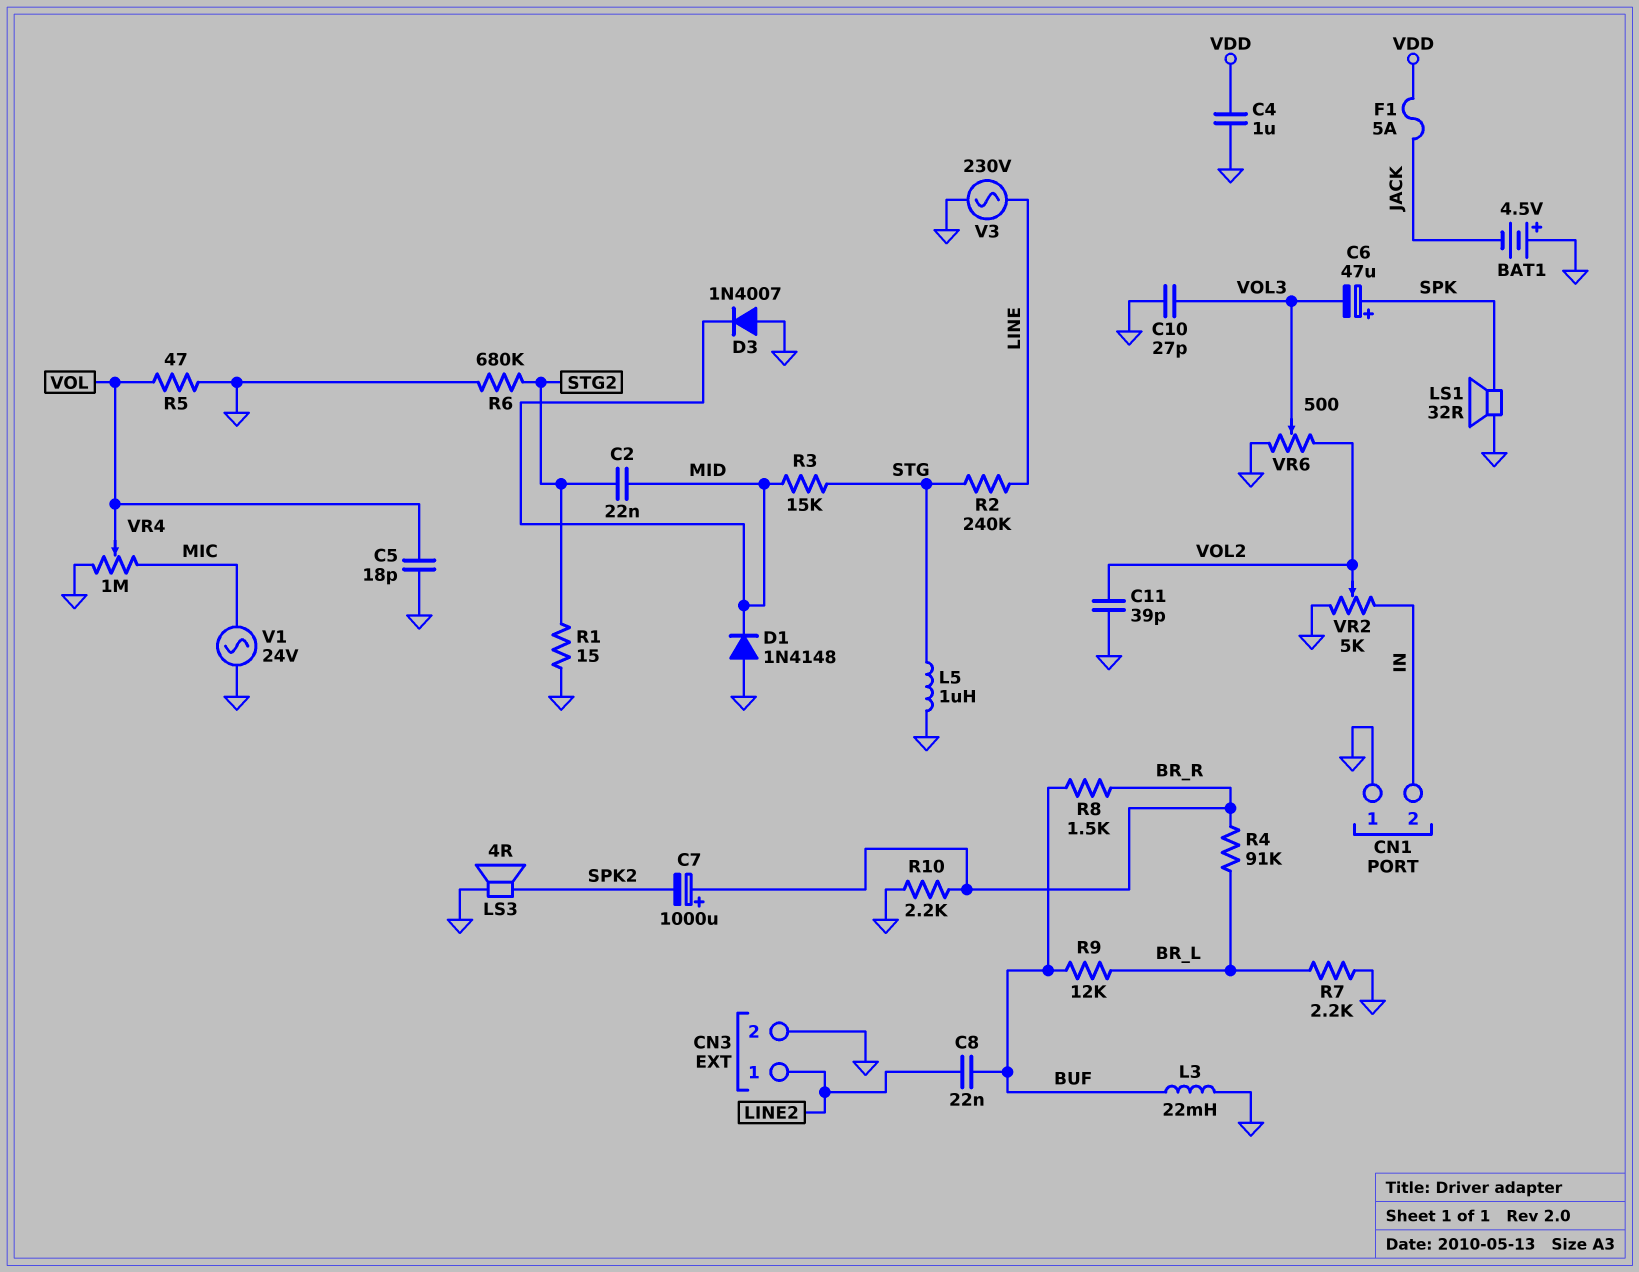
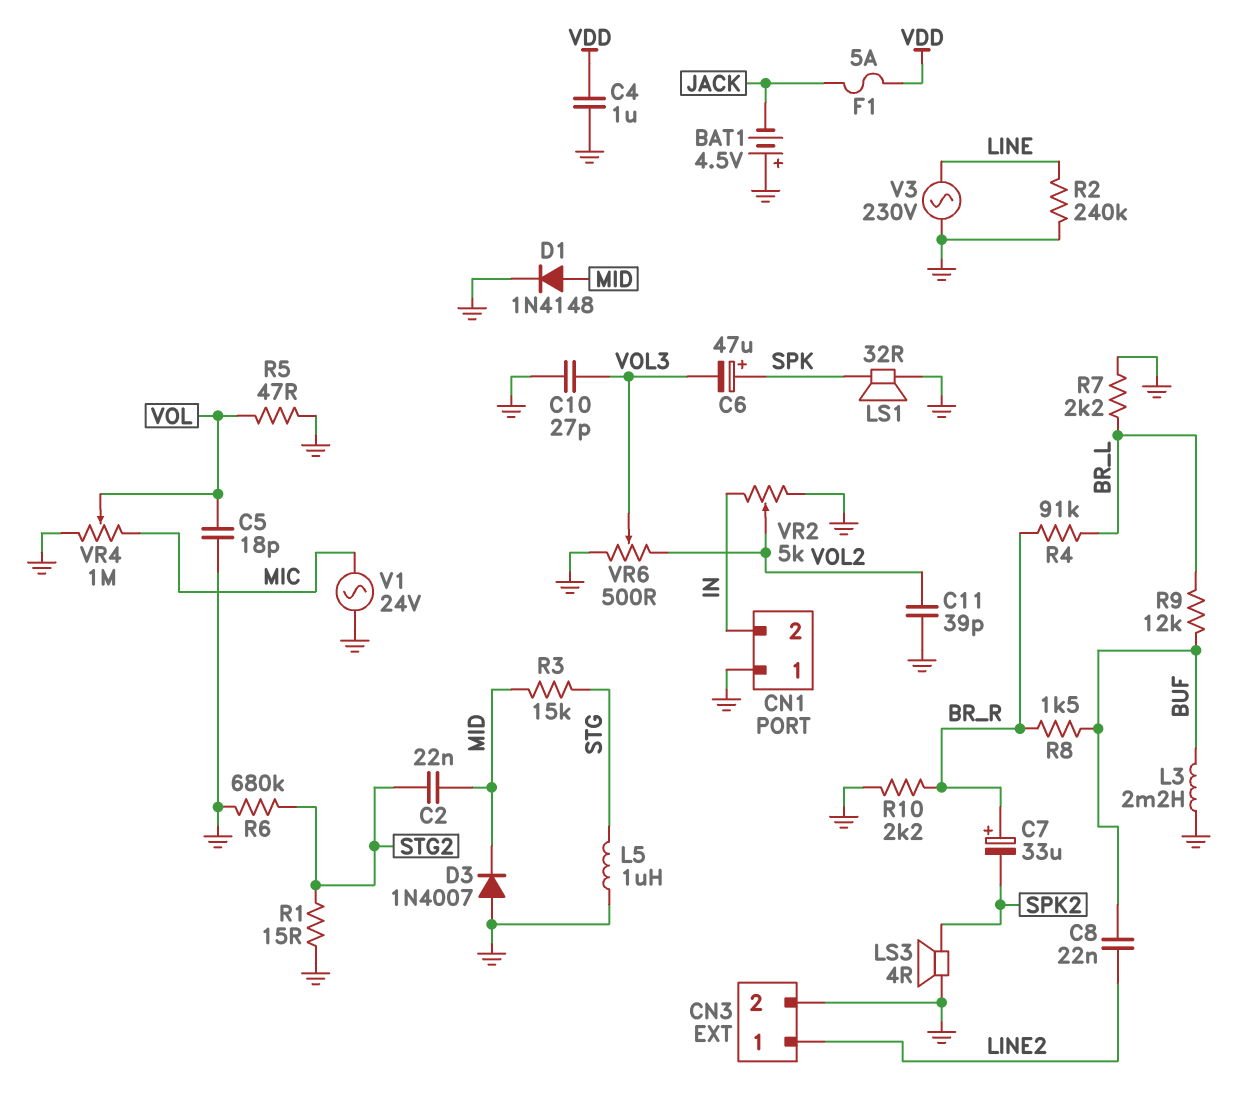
C7: 1000uF (plus BR_R, minus SPK2) -> 33uF (plus BR_R, minus SPK2)
D1: diode 1N4148 (A GND, K MID) -> diode 1N4148 (A MID, K GND)
L3: 22mH (BUF, GND) -> 2.2mH (BUF, GND)
R2: 240k (LINE, STG) -> 240k (GND, LINE)

